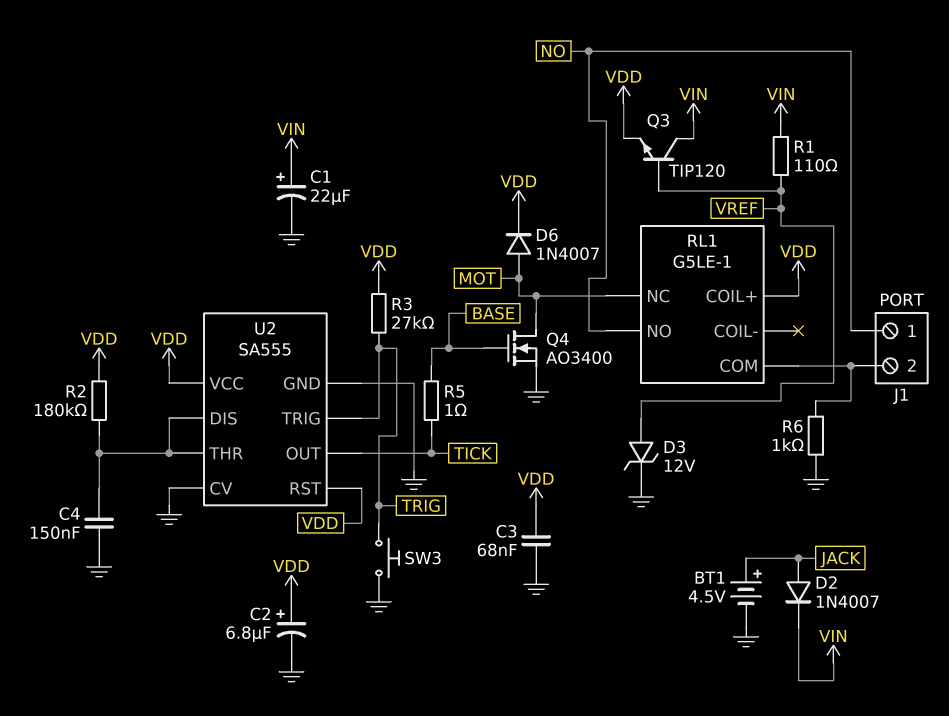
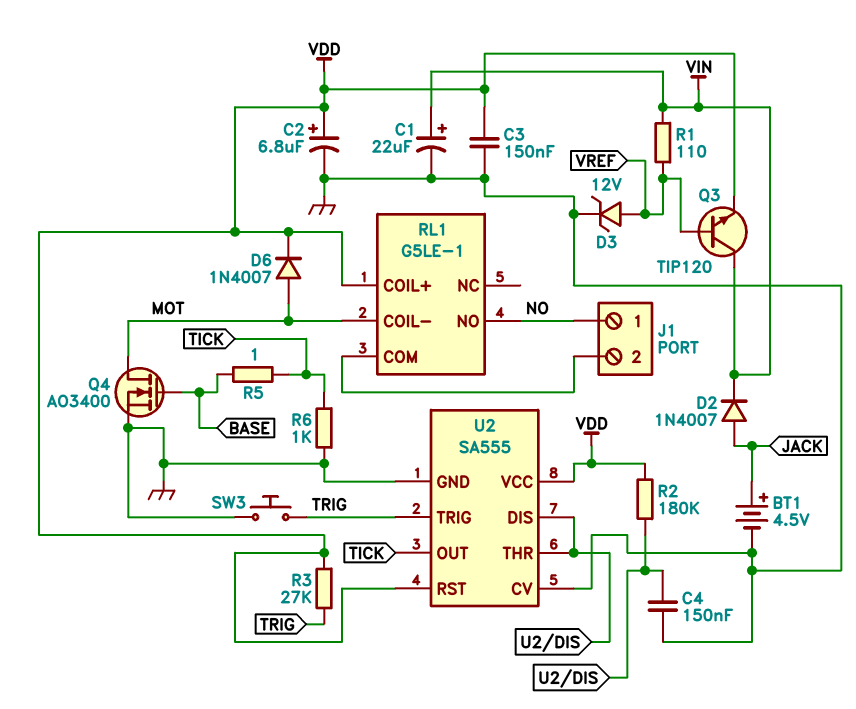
C3: 68nF (GND, VDD) -> 150nF (GND, VDD)
R6: 1k (GND, J1/2) -> 1k (GND, TICK)
RL1 pin COIL-: none -> MOT
RL1 pin NC: MOT -> none

